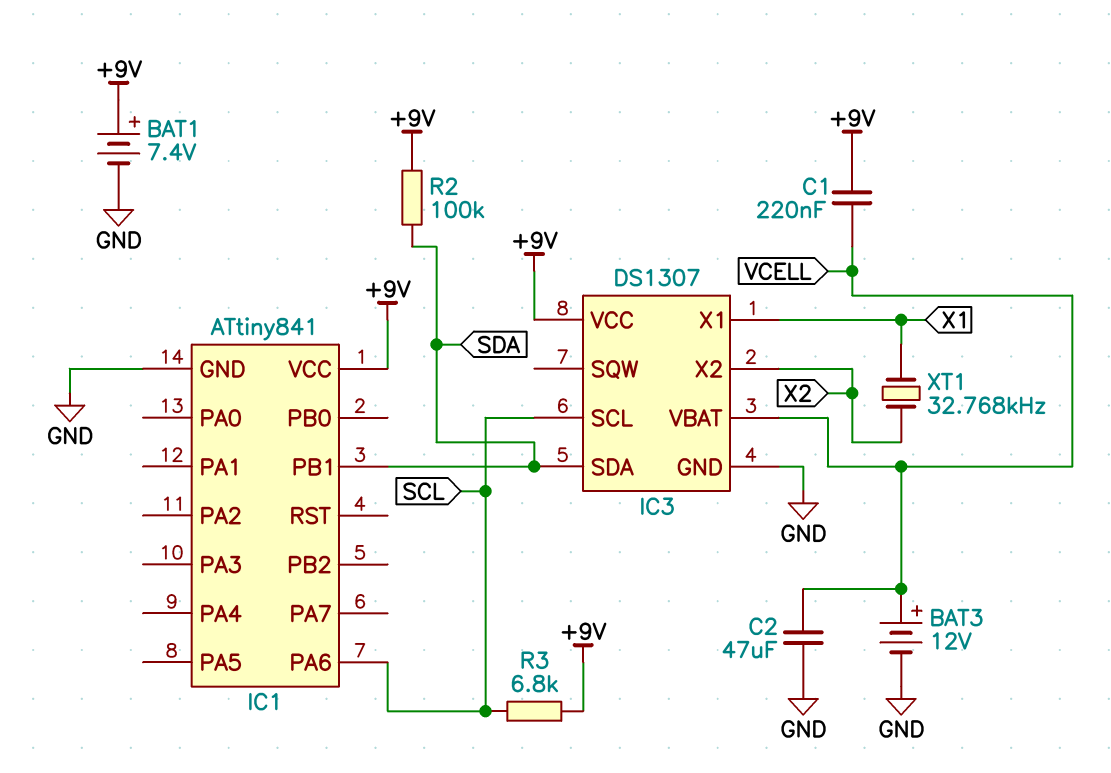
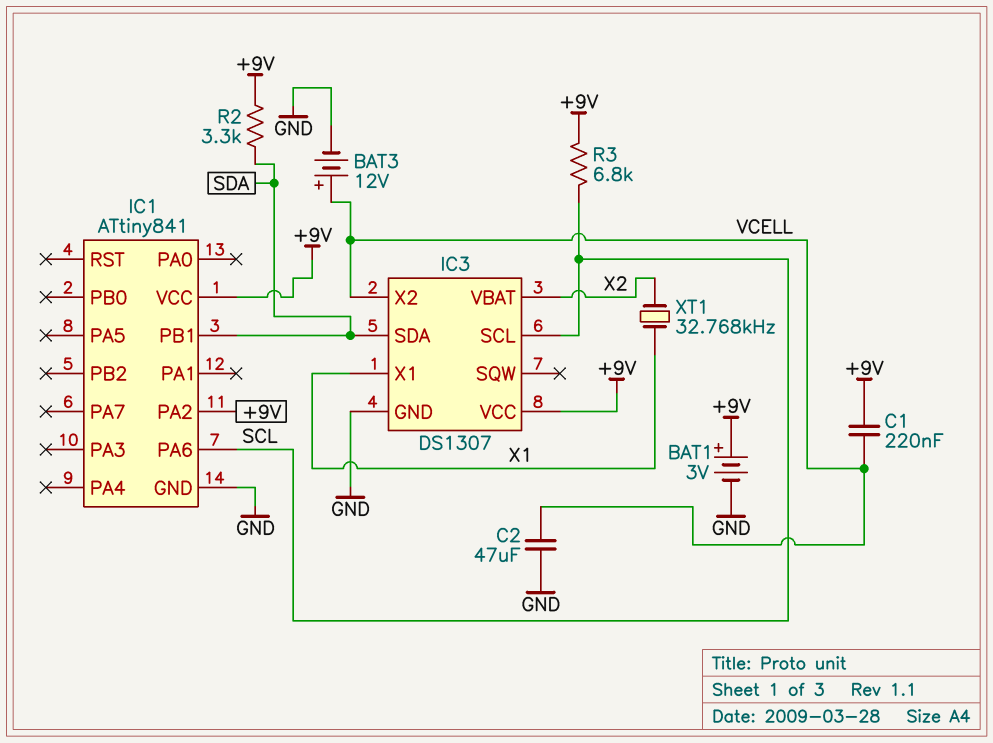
BAT1: 7.4V (plus +9V, minus GND) -> 3V (plus +9V, minus GND)
IC1 pin PA2: none -> +9V
IC3 pin VBAT: VCELL -> X2
IC3 pin X2: X2 -> VCELL
R2: 100k (+9V, SDA) -> 3.3k (+9V, SDA)

